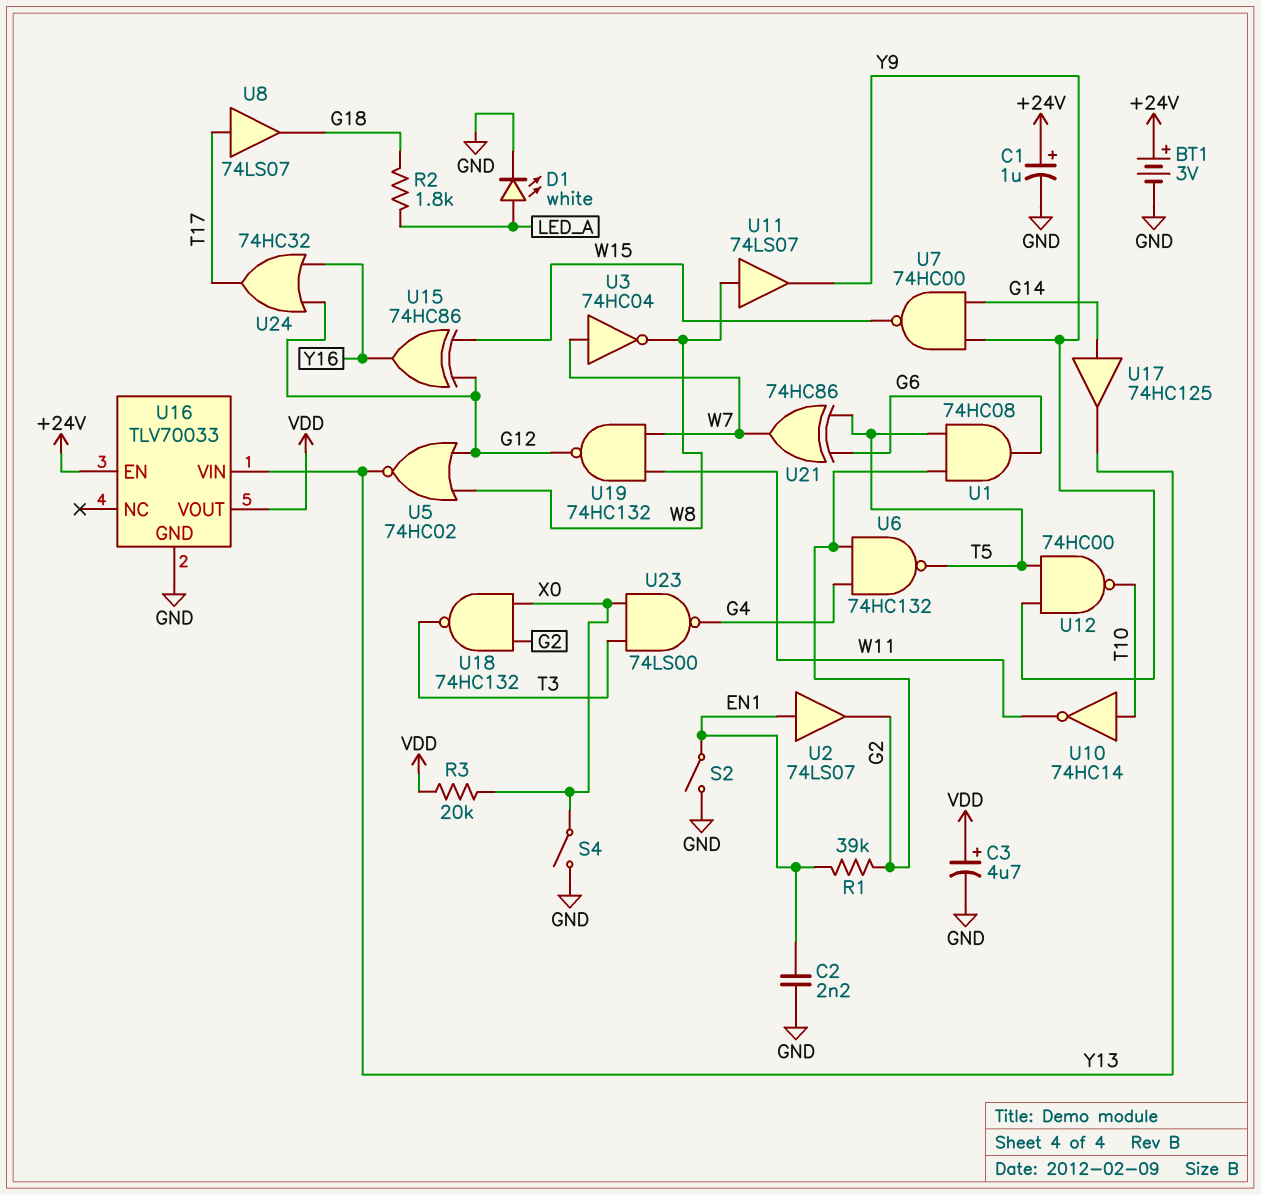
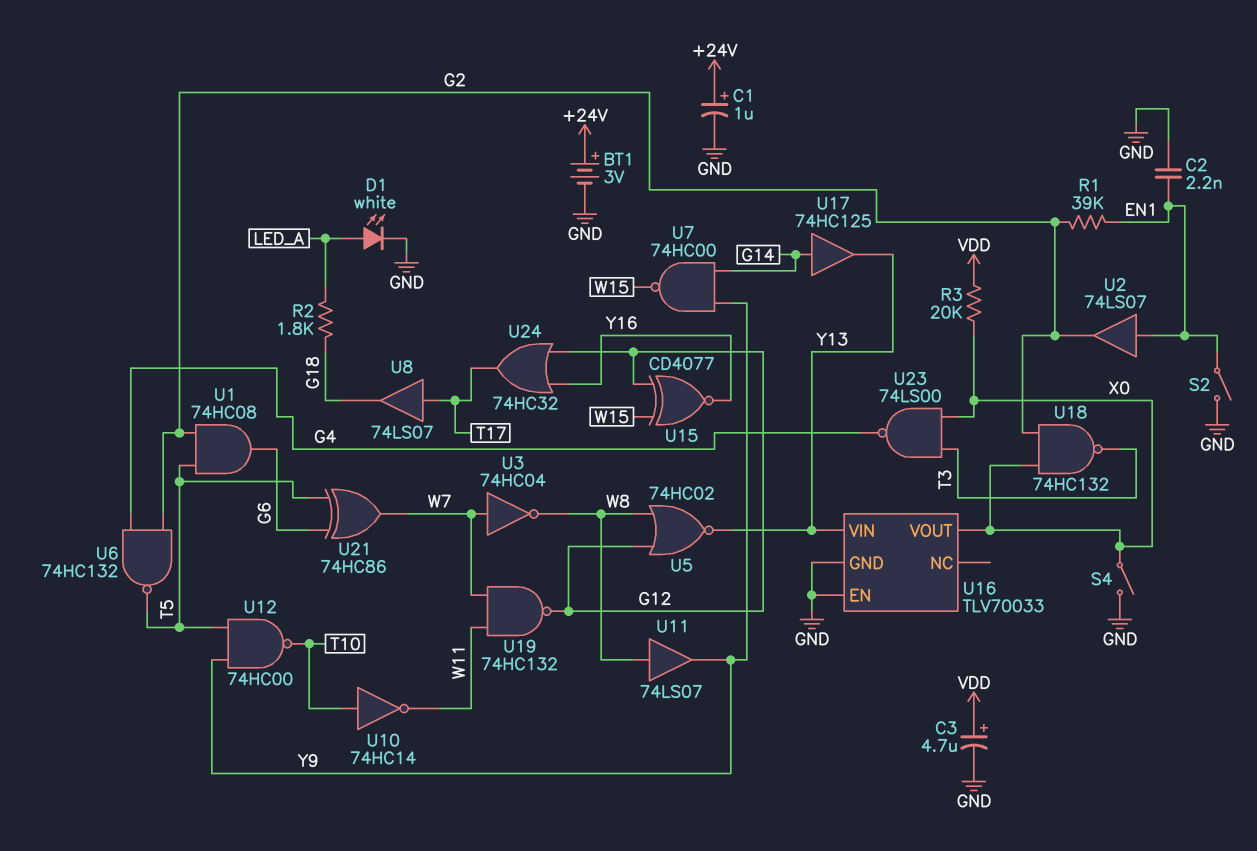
U15: XOR 74HC86 (in G12, in W15, out Y16) -> XNOR CD4077 (in G12, in W15, out Y16)
U16 pin EN: +24V -> GND
U16 pin VOUT: VDD -> X0

